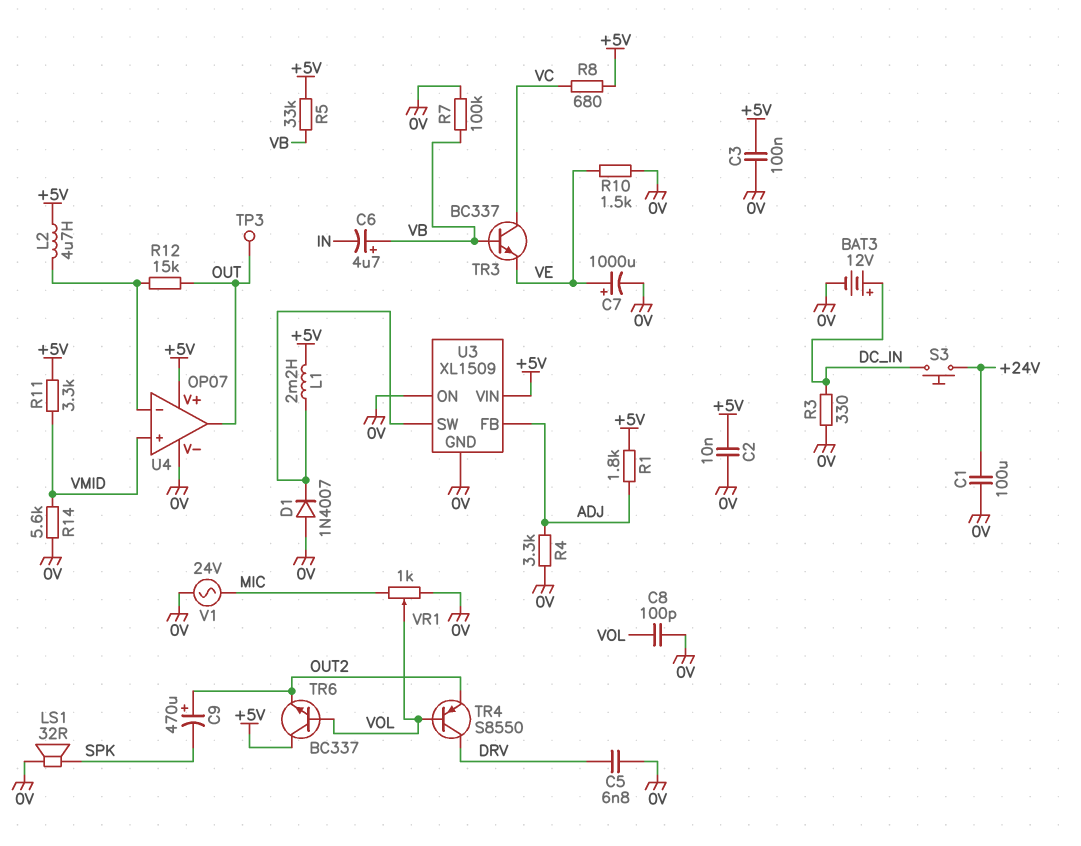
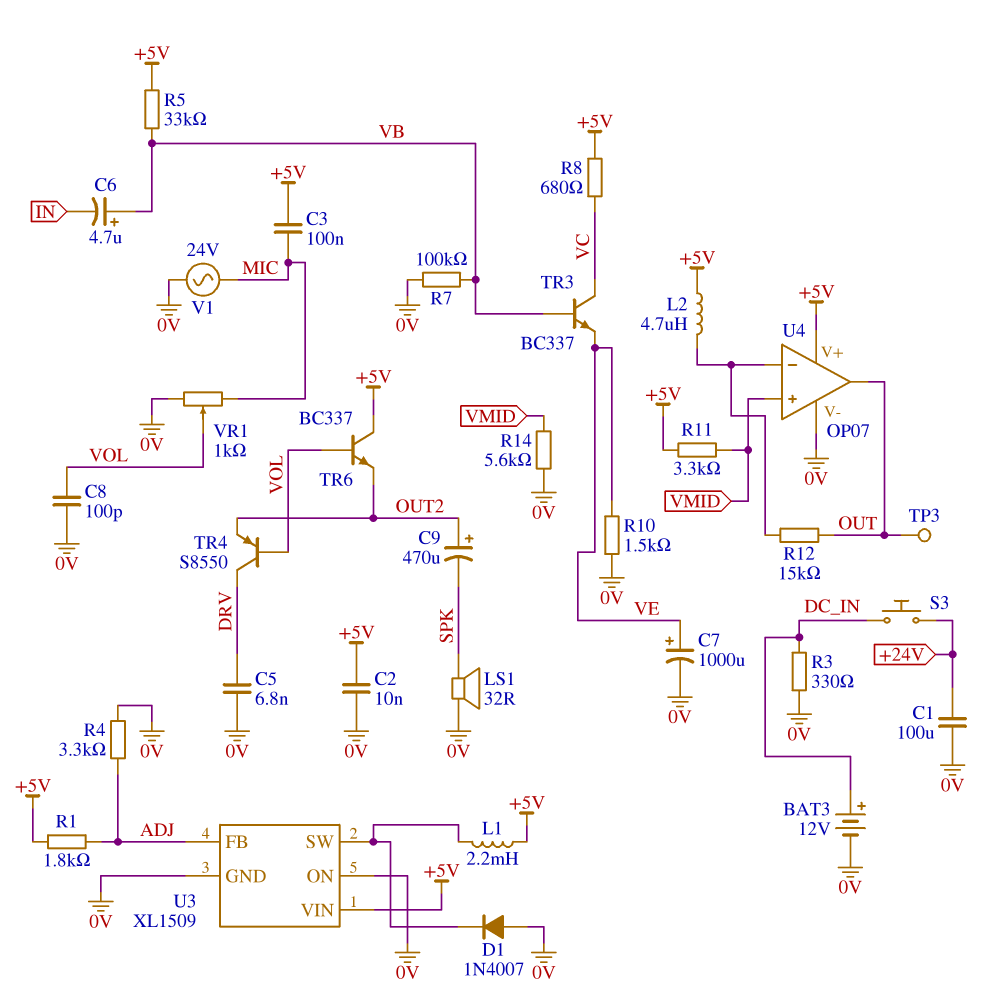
C3: 100nF (+5V, 0V) -> 100nF (+5V, MIC)

